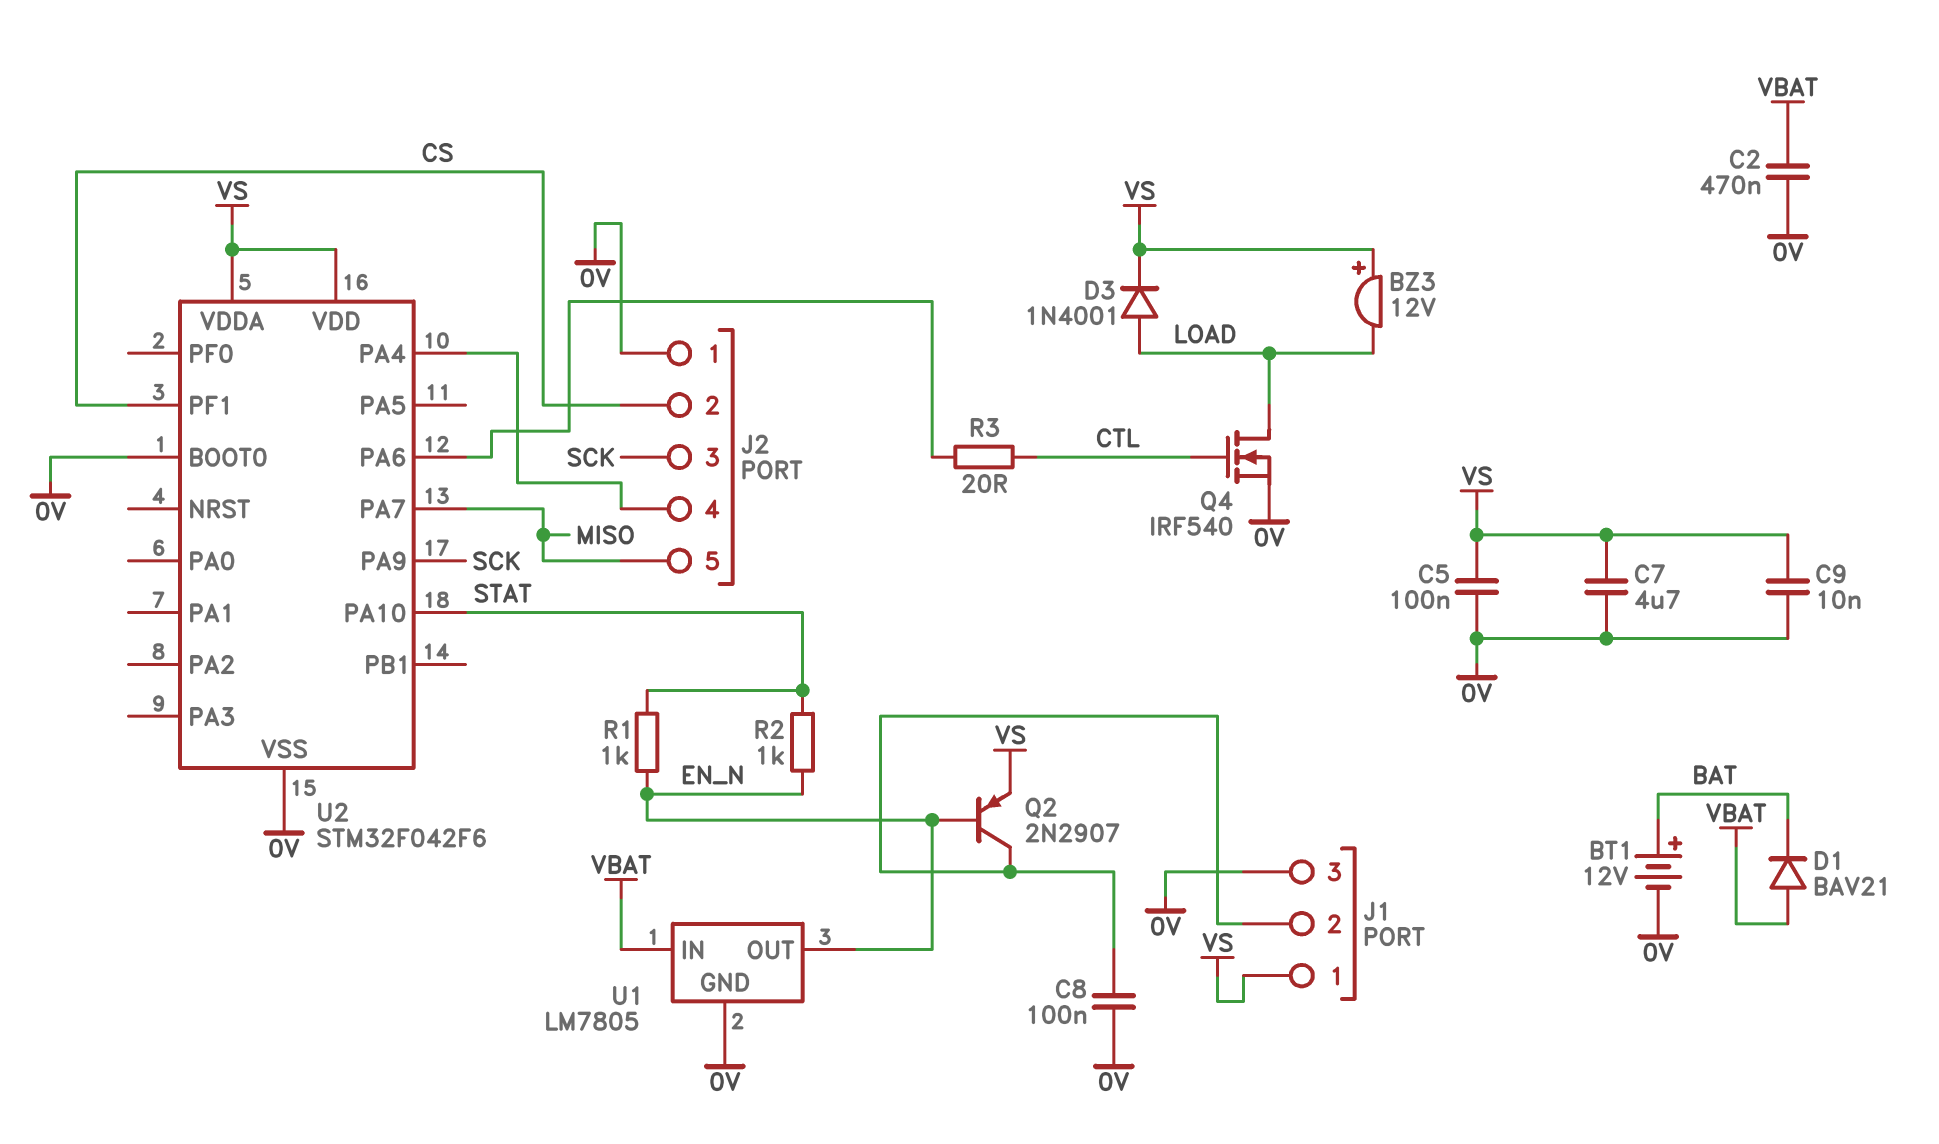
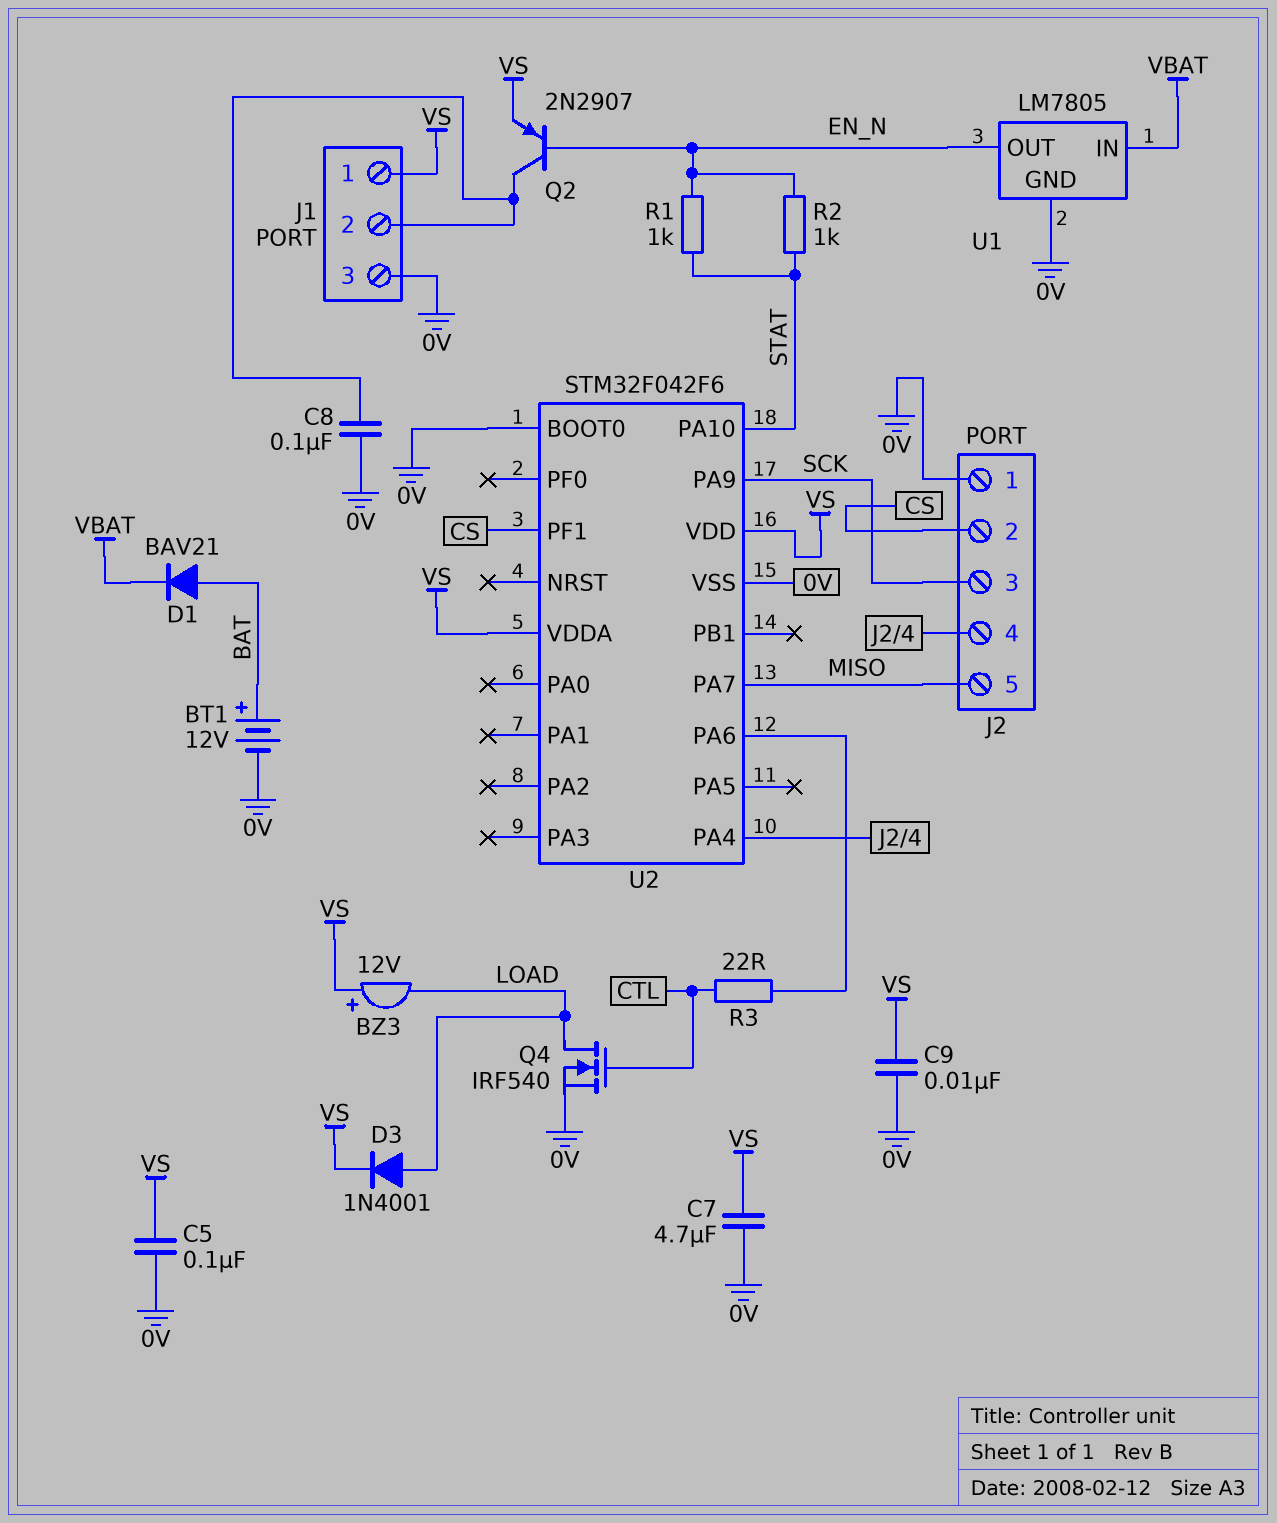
C2: 470nF (0V, VBAT) -> none
D1: diode BAV21 (A VBAT, K BAT) -> diode BAV21 (A BAT, K VBAT)
R3: 20 (CTL, U2/PA6) -> 22 (CTL, U2/PA6)

